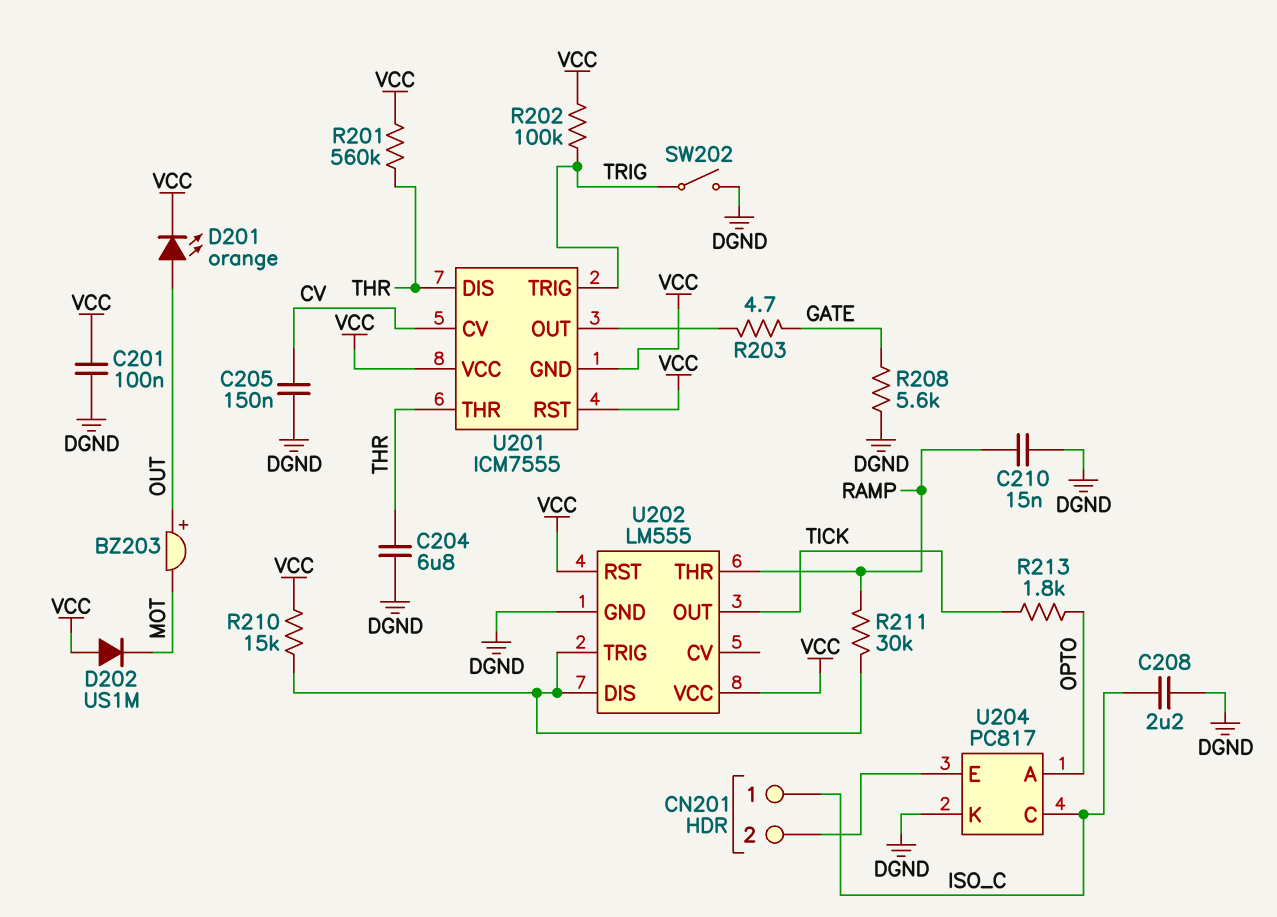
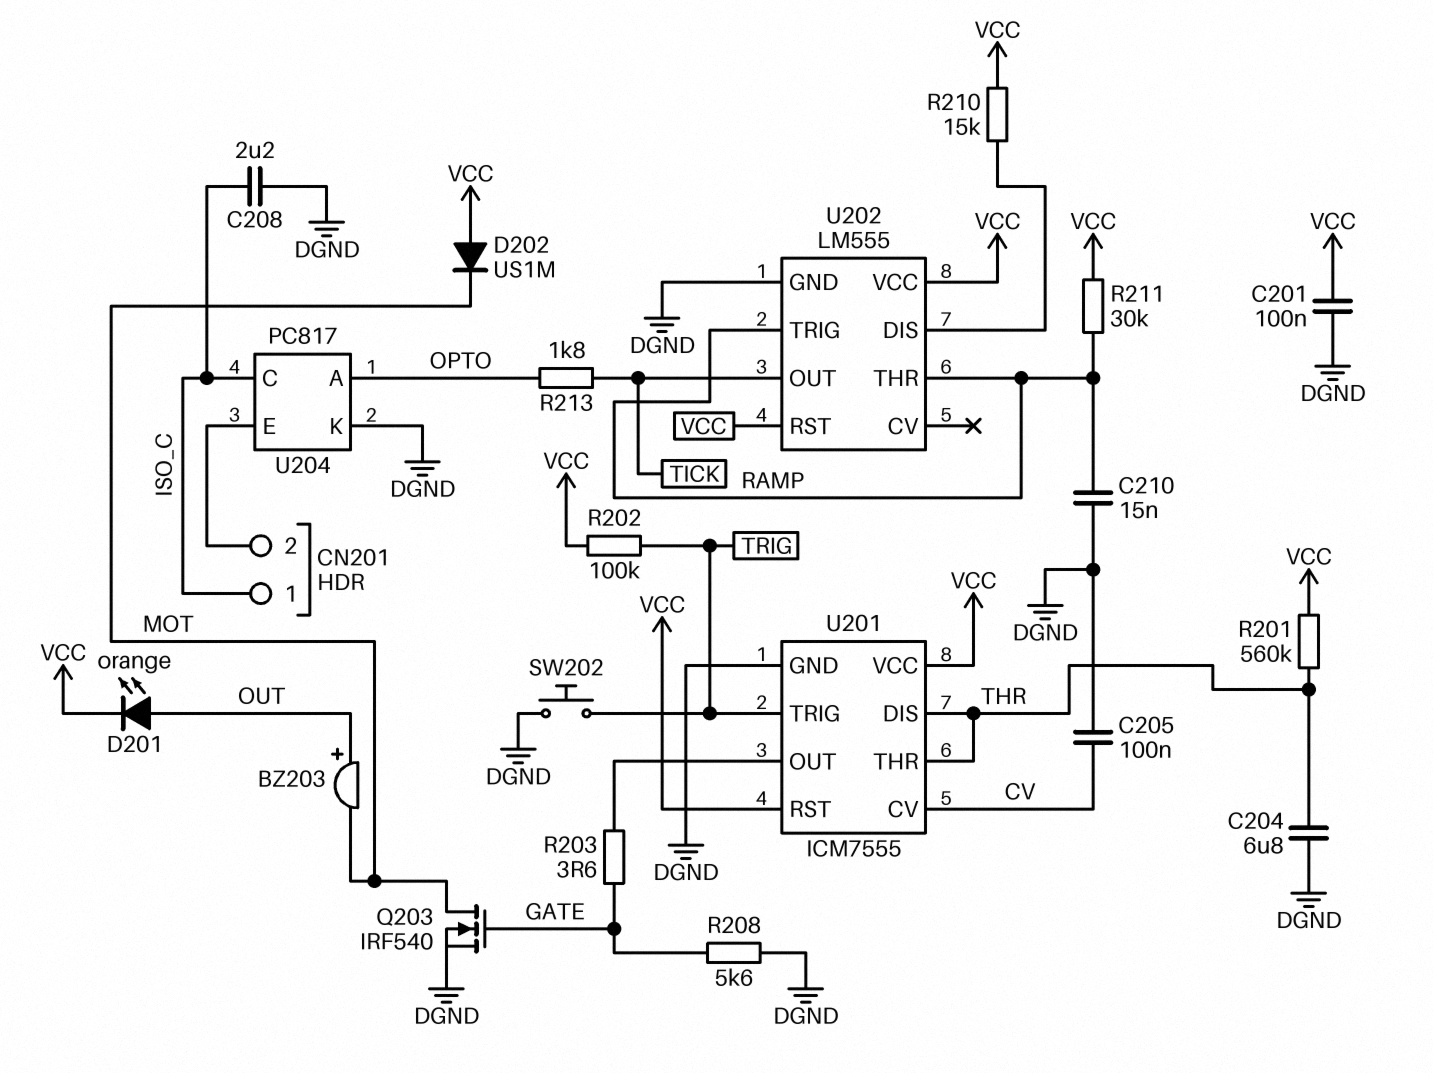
C205: 150nF (CV, DGND) -> 100nF (CV, DGND)
Q203: none -> NMOS IRF540 (G GATE, D MOT, S DGND)
R203: 4.7 (GATE, U201/OUT) -> 3.6 (GATE, U201/OUT)
R211: 30k (RAMP, U202/DIS) -> 30k (RAMP, VCC)
SW202: switch (DGND, TRIG) -> button (DGND, TRIG)
U201 pin GND: VCC -> DGND
U202 pin TRIG: U202/DIS -> RAMP

